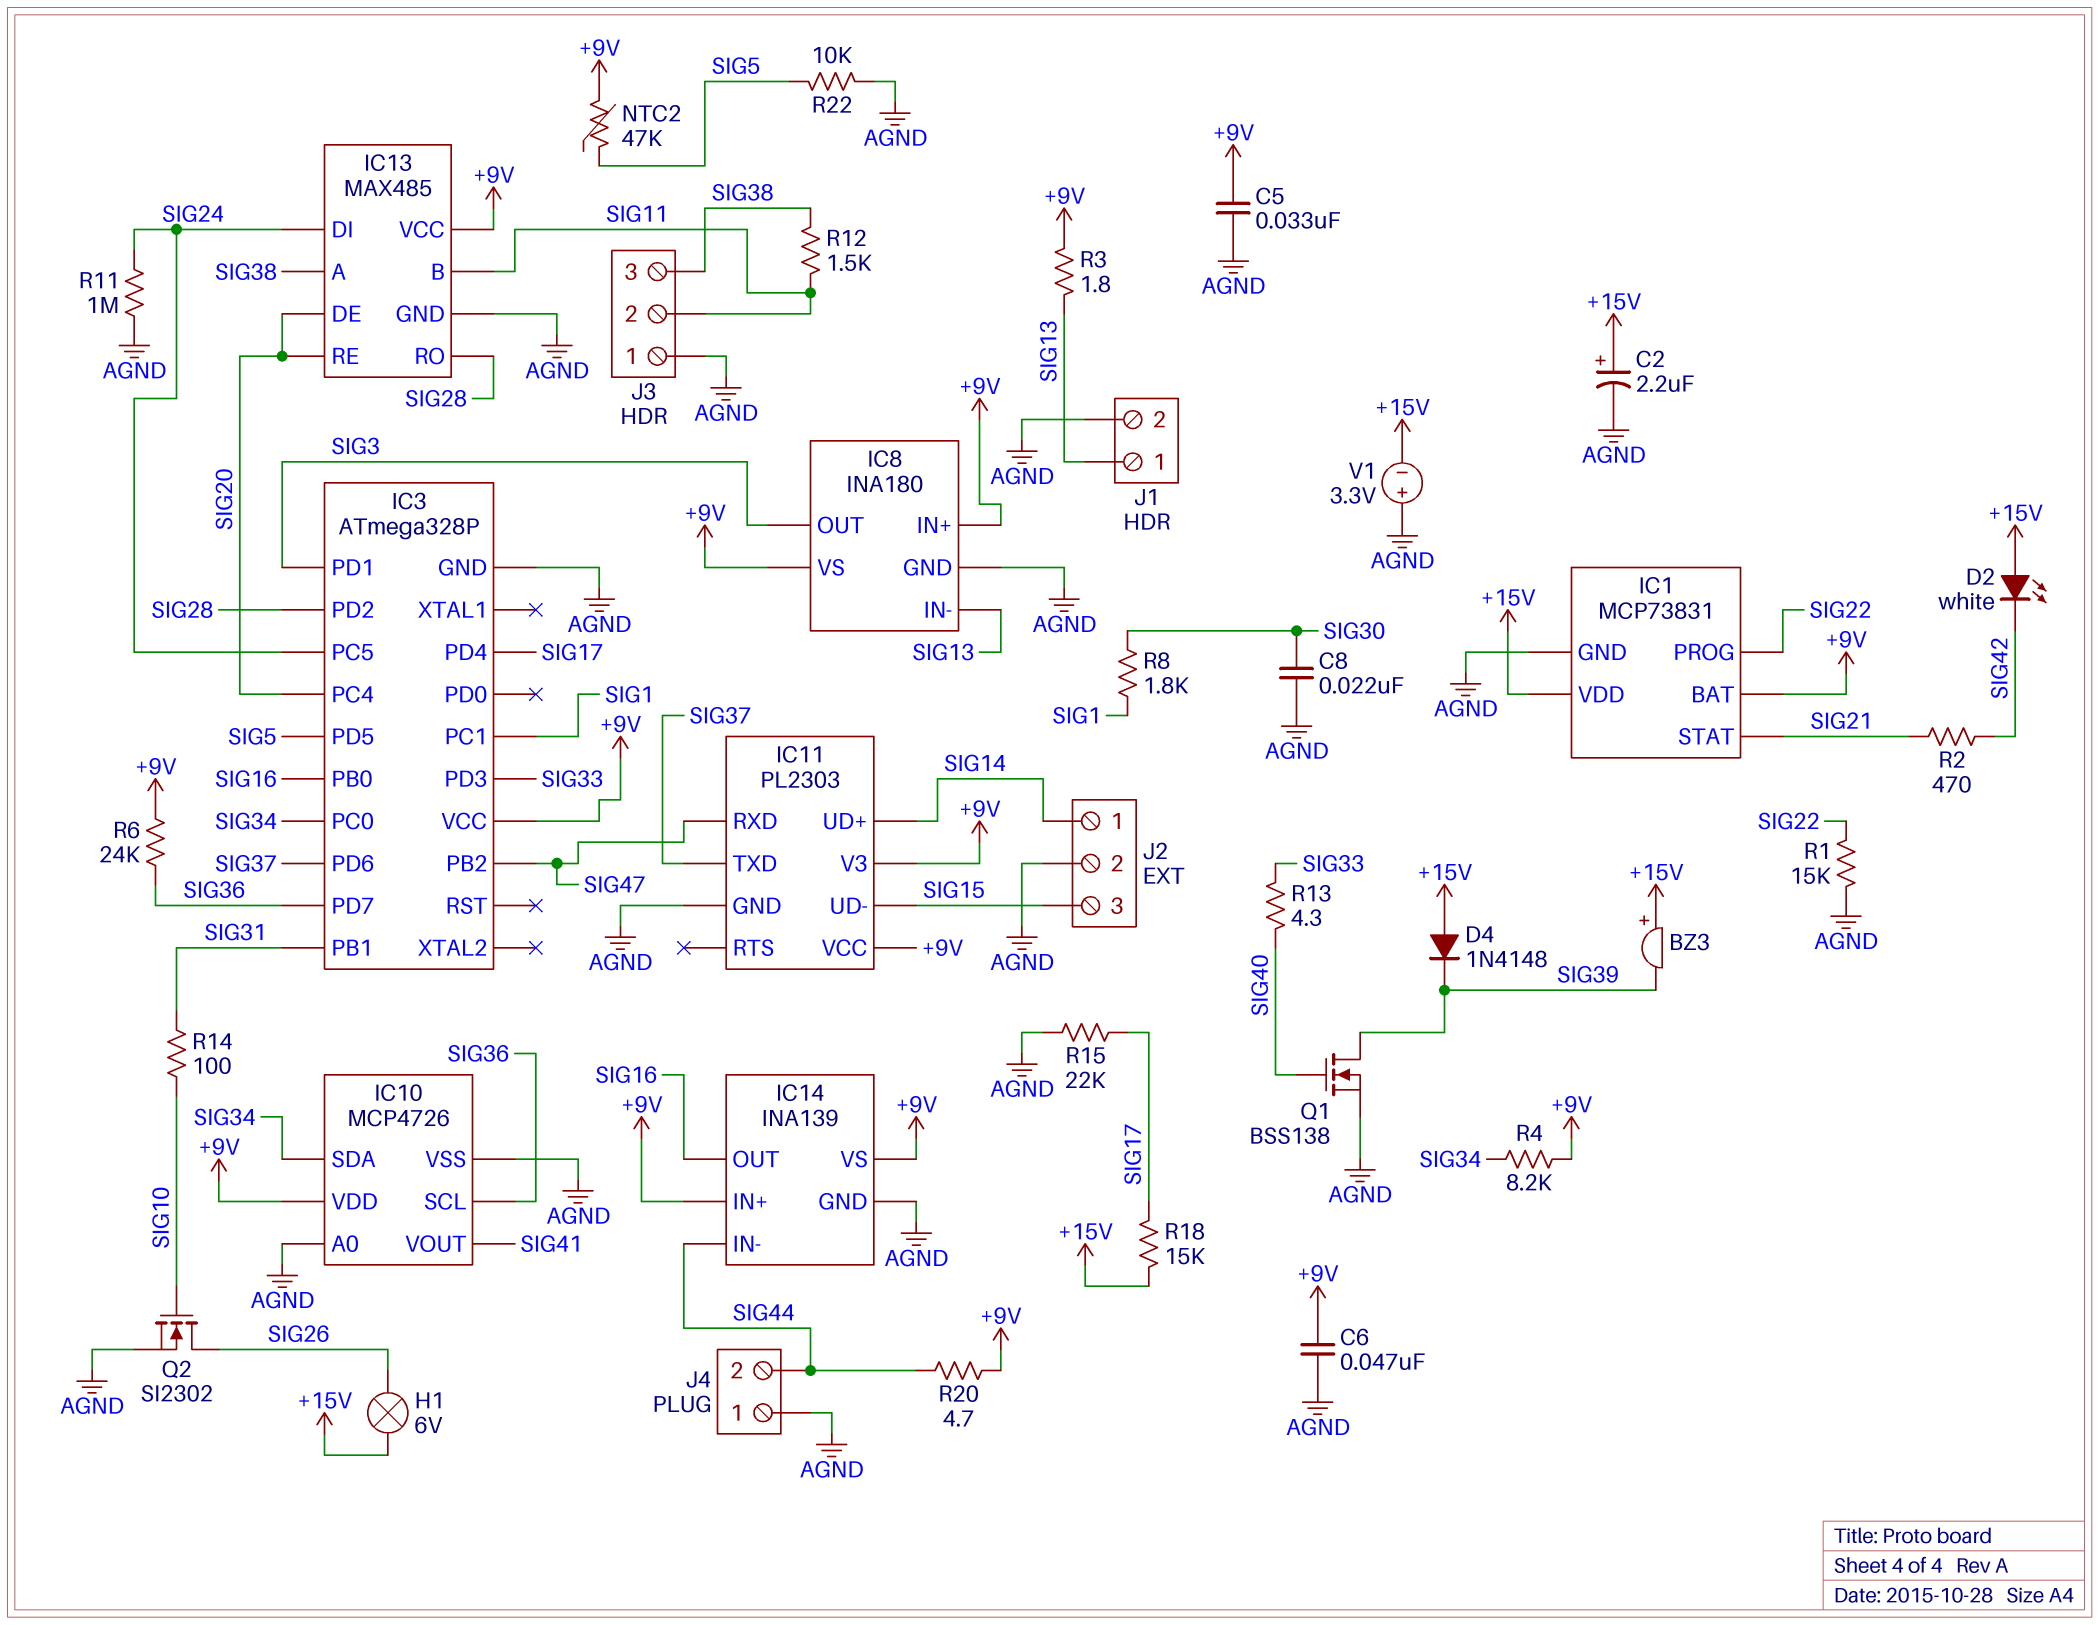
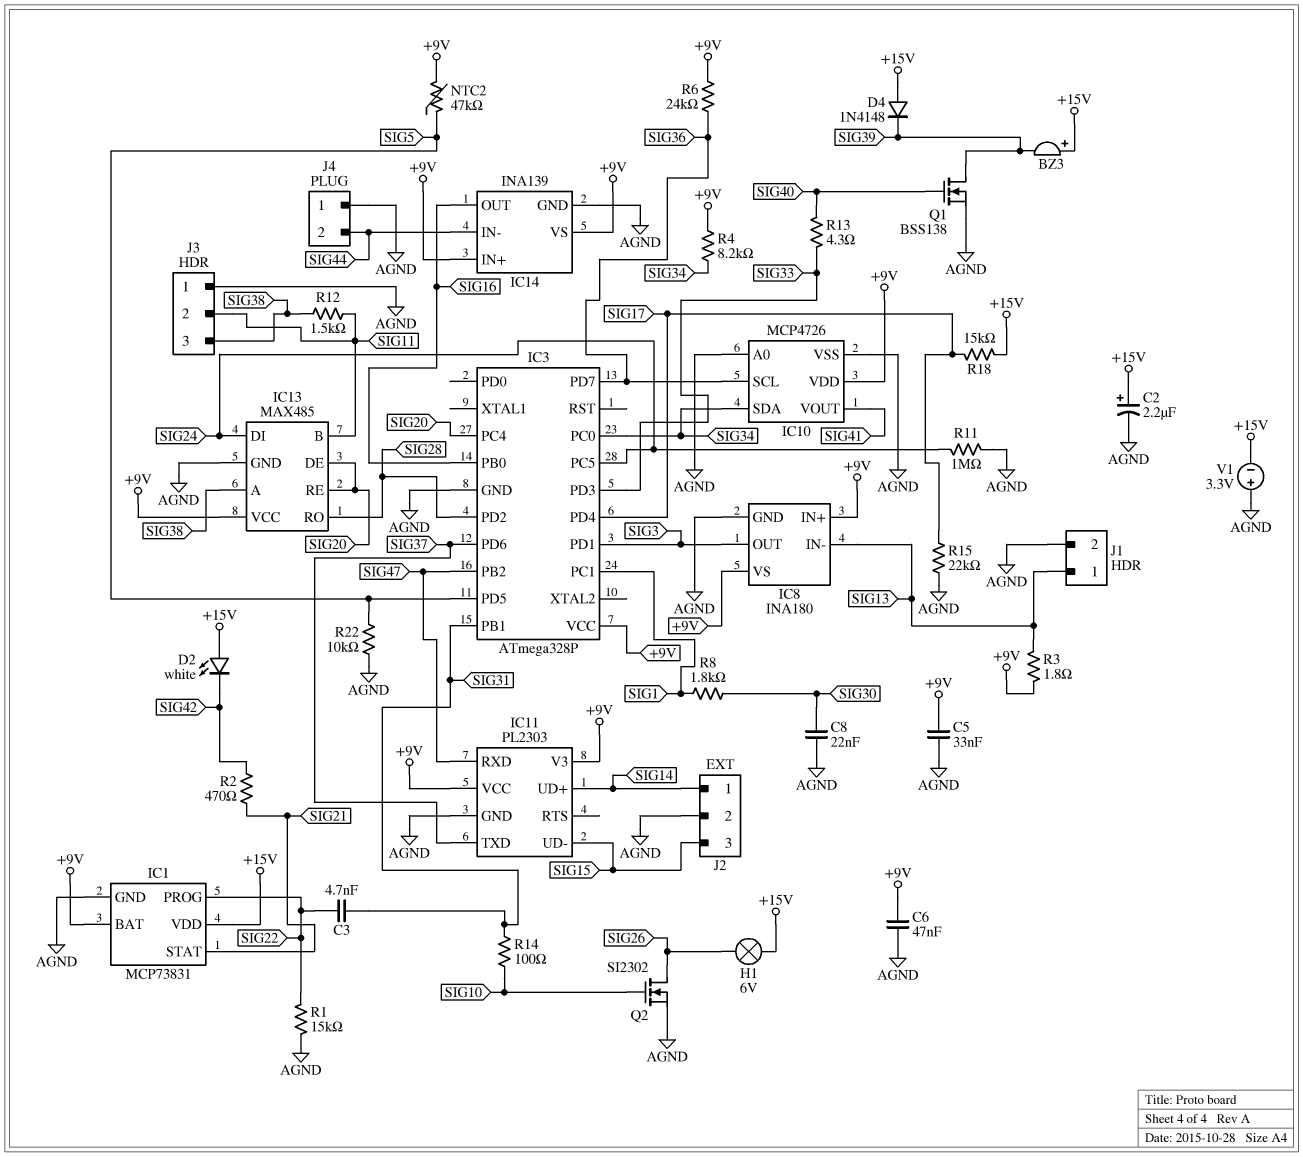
C3: none -> 4.7nF (SIG22, SIG31)
R20: 4.7 (+9V, SIG44) -> none

